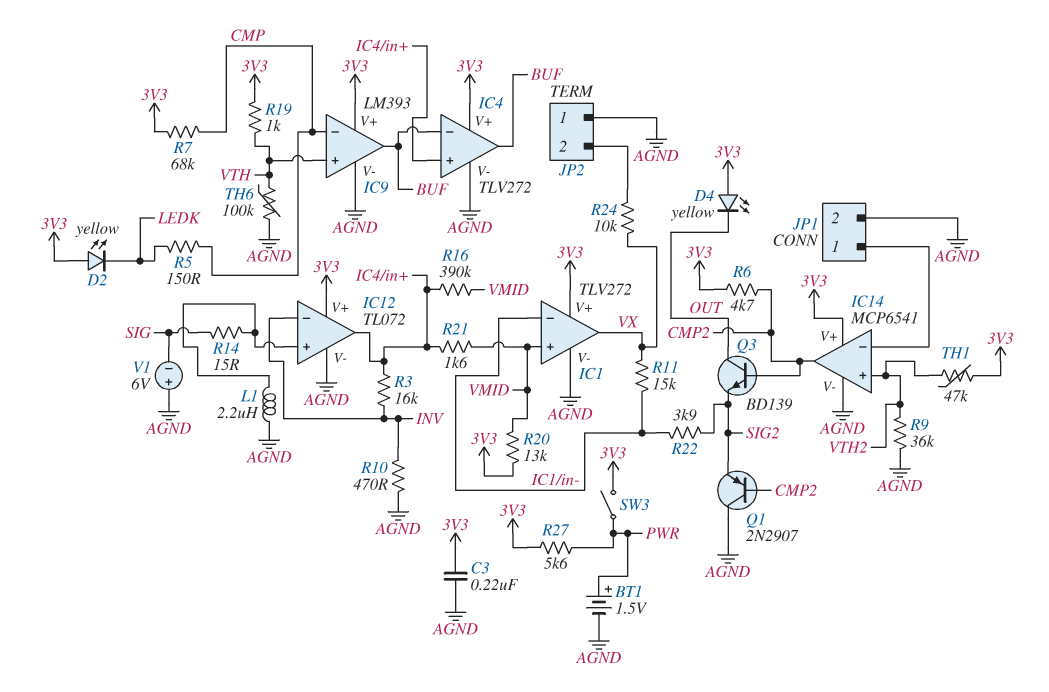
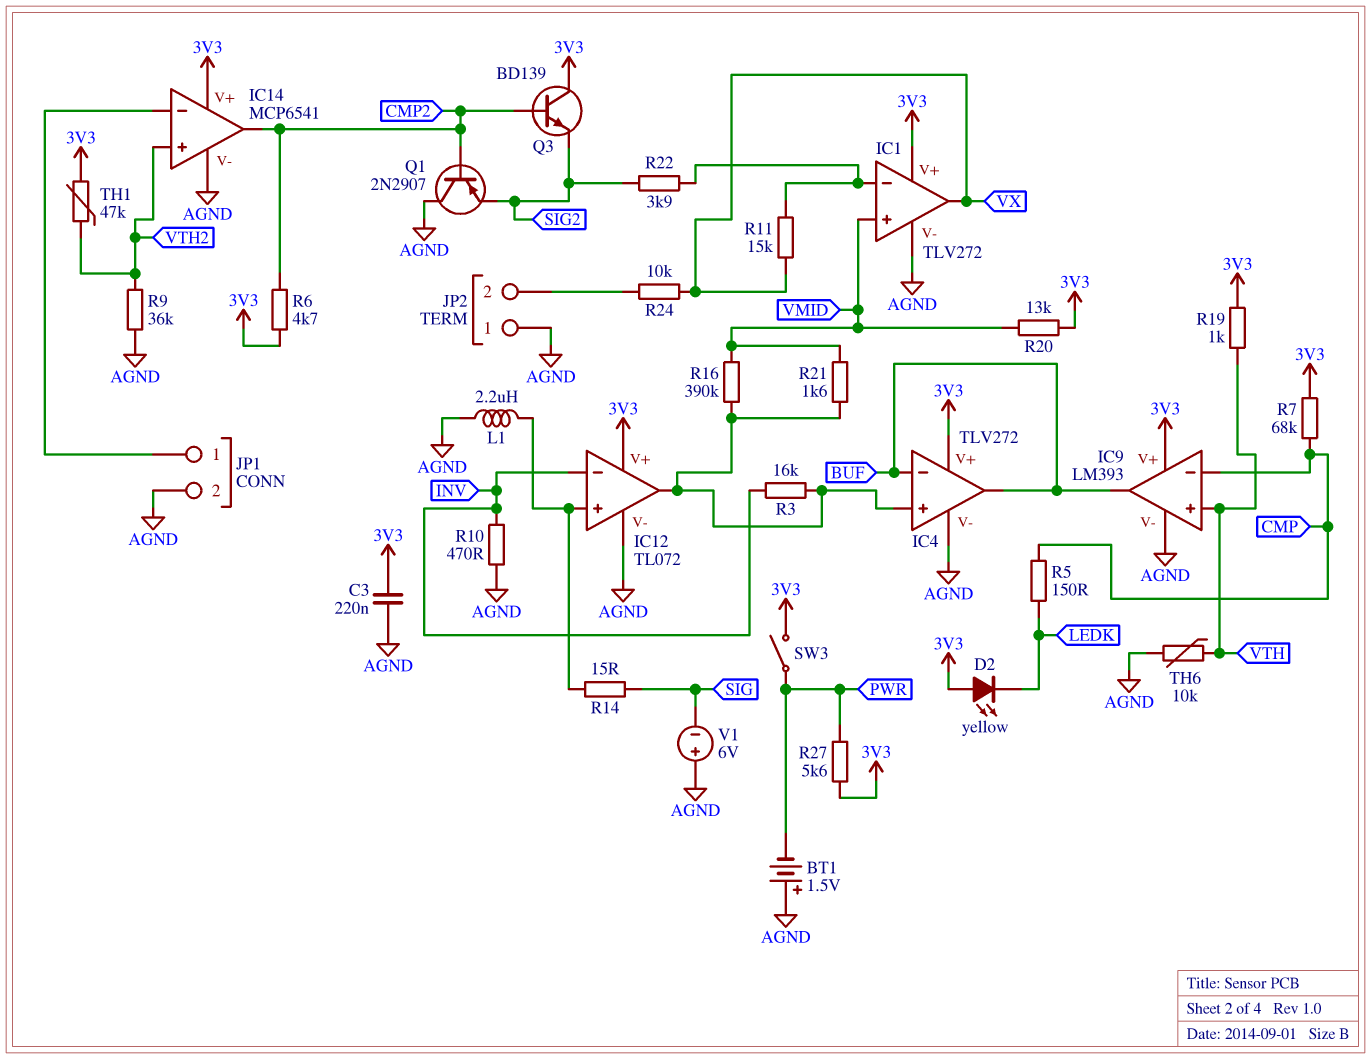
BT1: 1.5V (plus PWR, minus AGND) -> 1.5V (plus AGND, minus PWR)
D4: LED yellow (A 3V3, K OUT) -> none
Q3: NPN BD139 (B CMP2, C OUT, E SIG2) -> NPN BD139 (B CMP2, C 3V3, E SIG2)
TH6: 100k (AGND, VTH) -> 10k (AGND, VTH)

